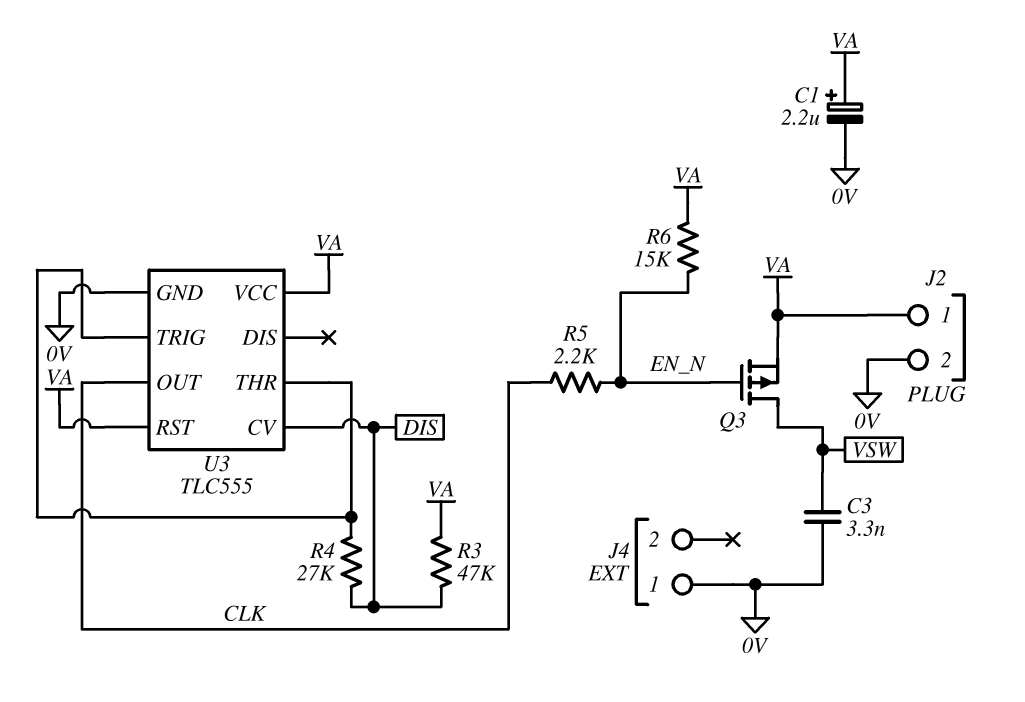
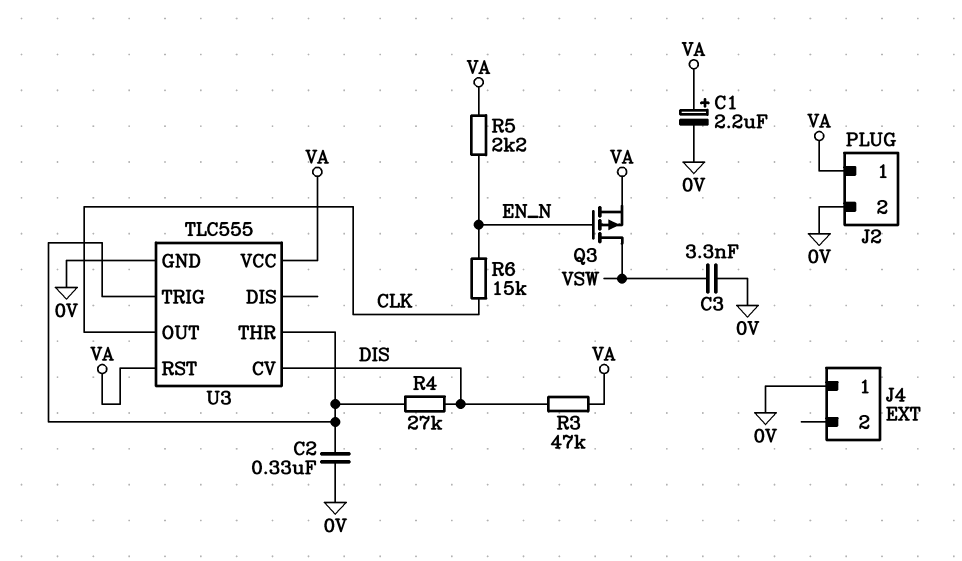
C2: none -> 330nF (0V, U3/THR)
R5: 2.2k (CLK, EN_N) -> 2.2k (EN_N, VA)
R6: 15k (EN_N, VA) -> 15k (CLK, EN_N)

